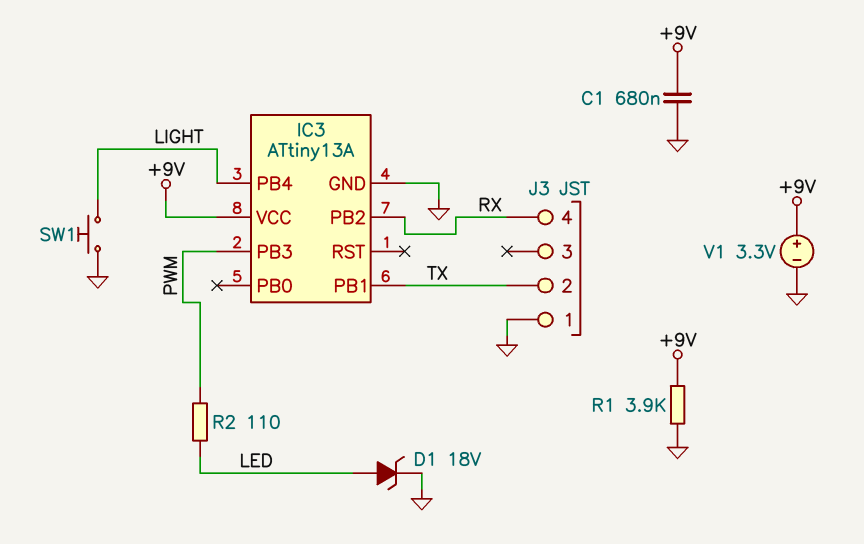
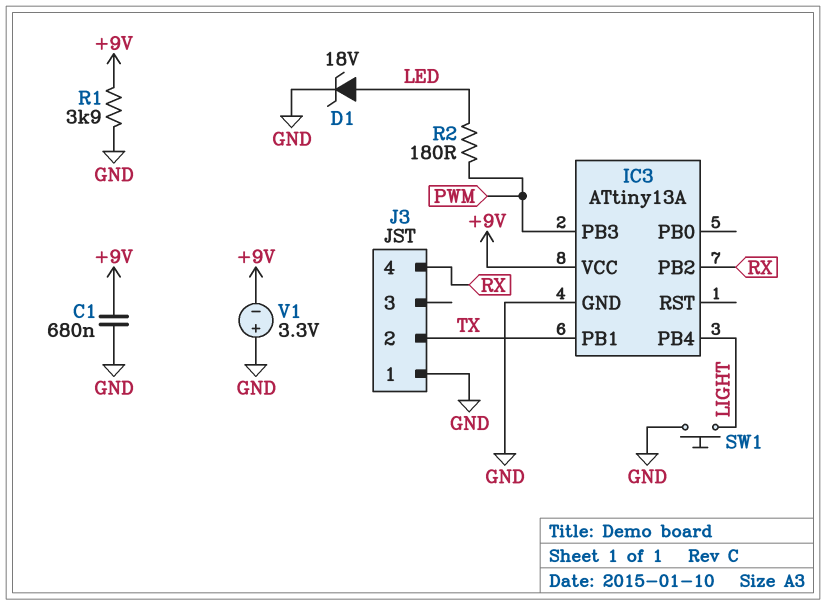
R2: 110 (LED, PWM) -> 180 (LED, PWM)
V1: 3.3V (plus +9V, minus GND) -> 3.3V (plus GND, minus +9V)

